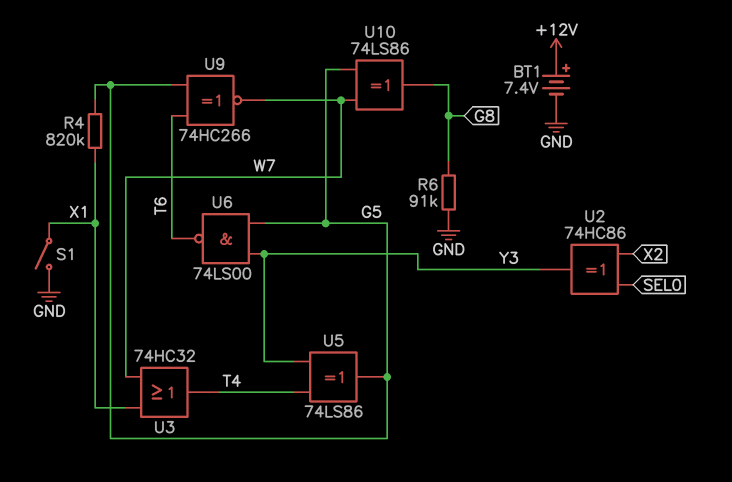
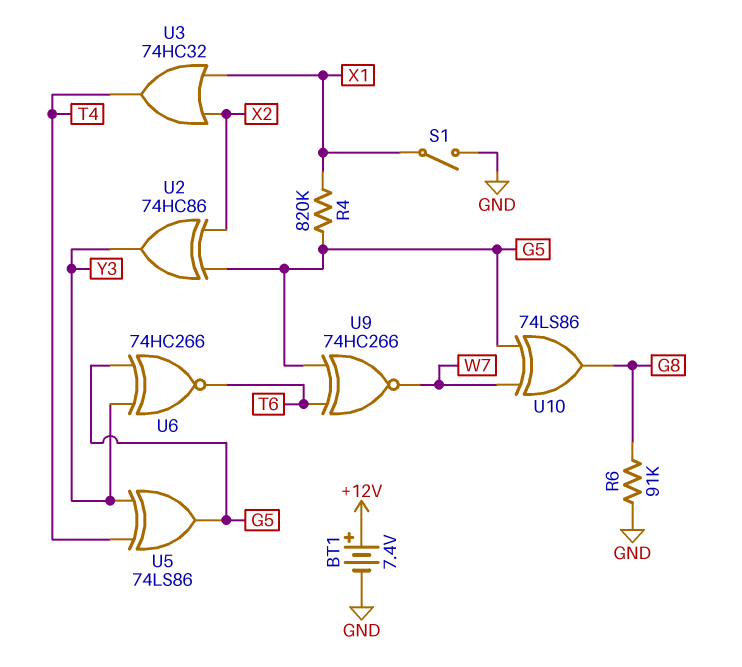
U2: XOR 74HC86 (in SEL0, in X2, out Y3) -> XOR 74HC86 (in G5, in X2, out Y3)
U3: OR 74HC32 (in W7, in X1, out T4) -> OR 74HC32 (in X1, in X2, out T4)
U6: NAND 74LS00 (in G5, in Y3, out T6) -> XNOR 74HC266 (in G5, in Y3, out T6)

